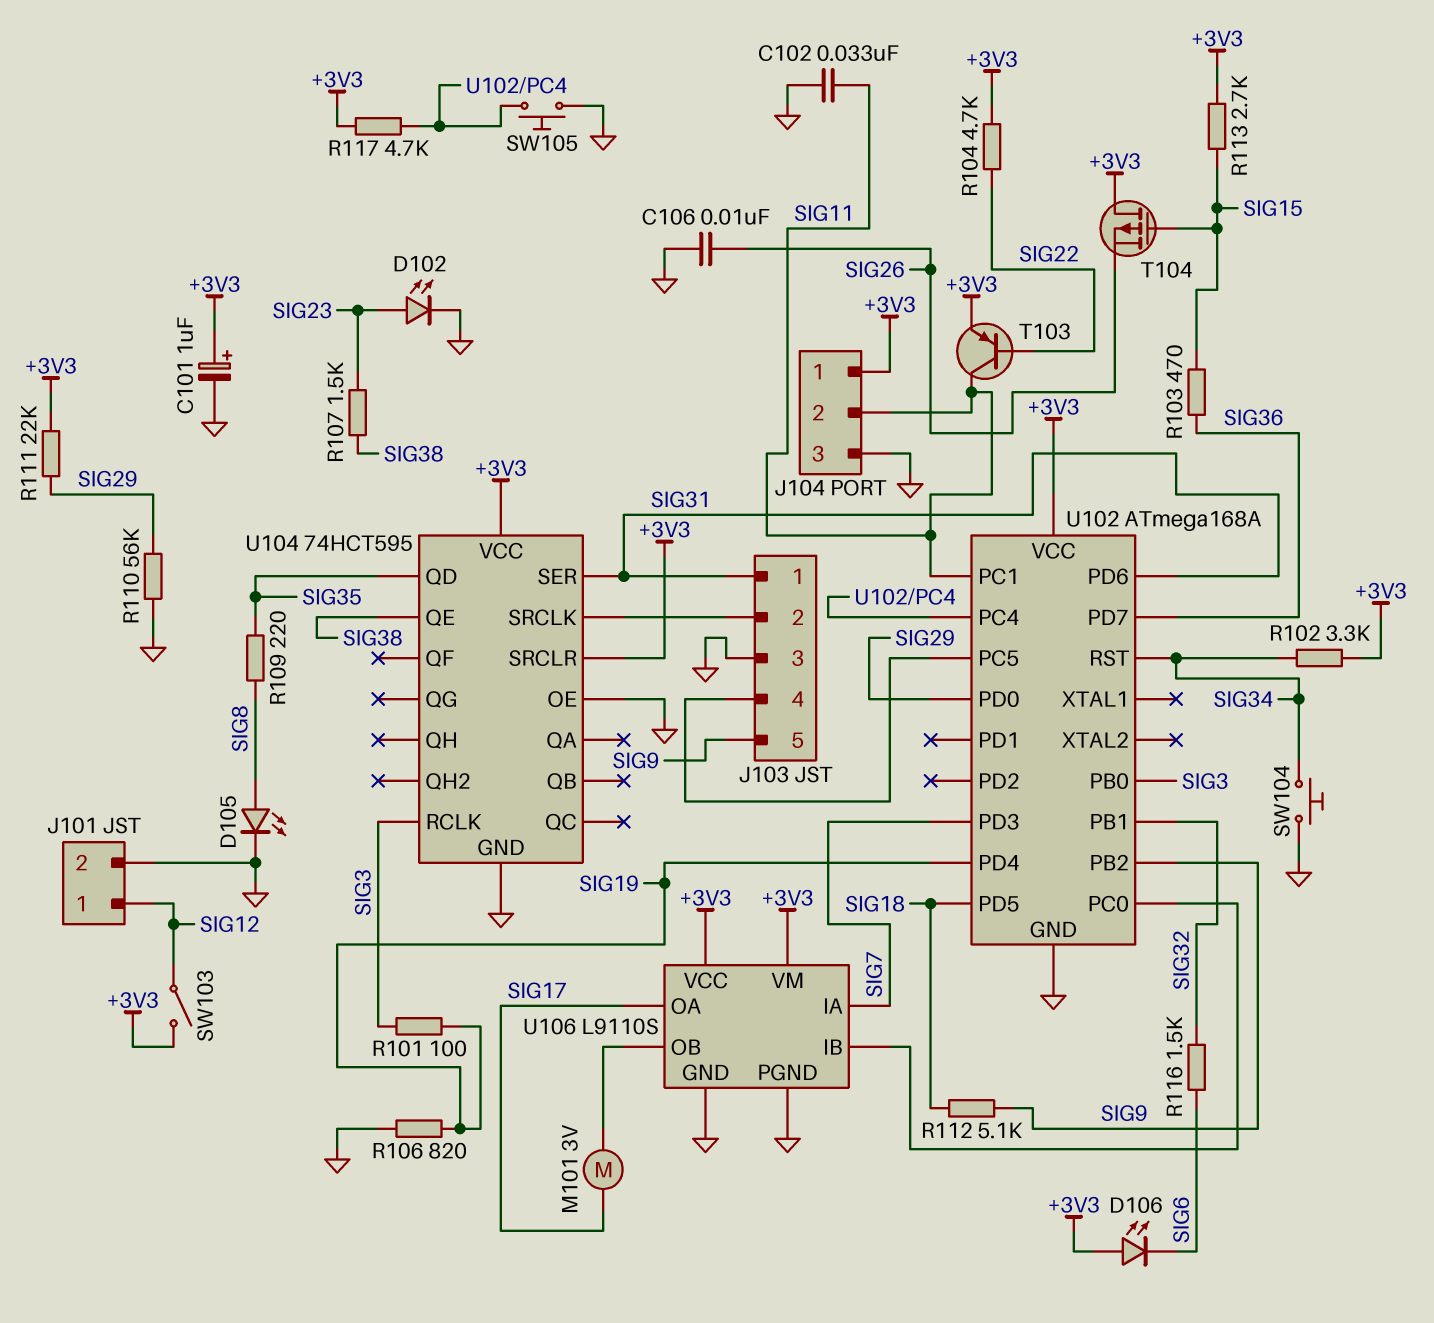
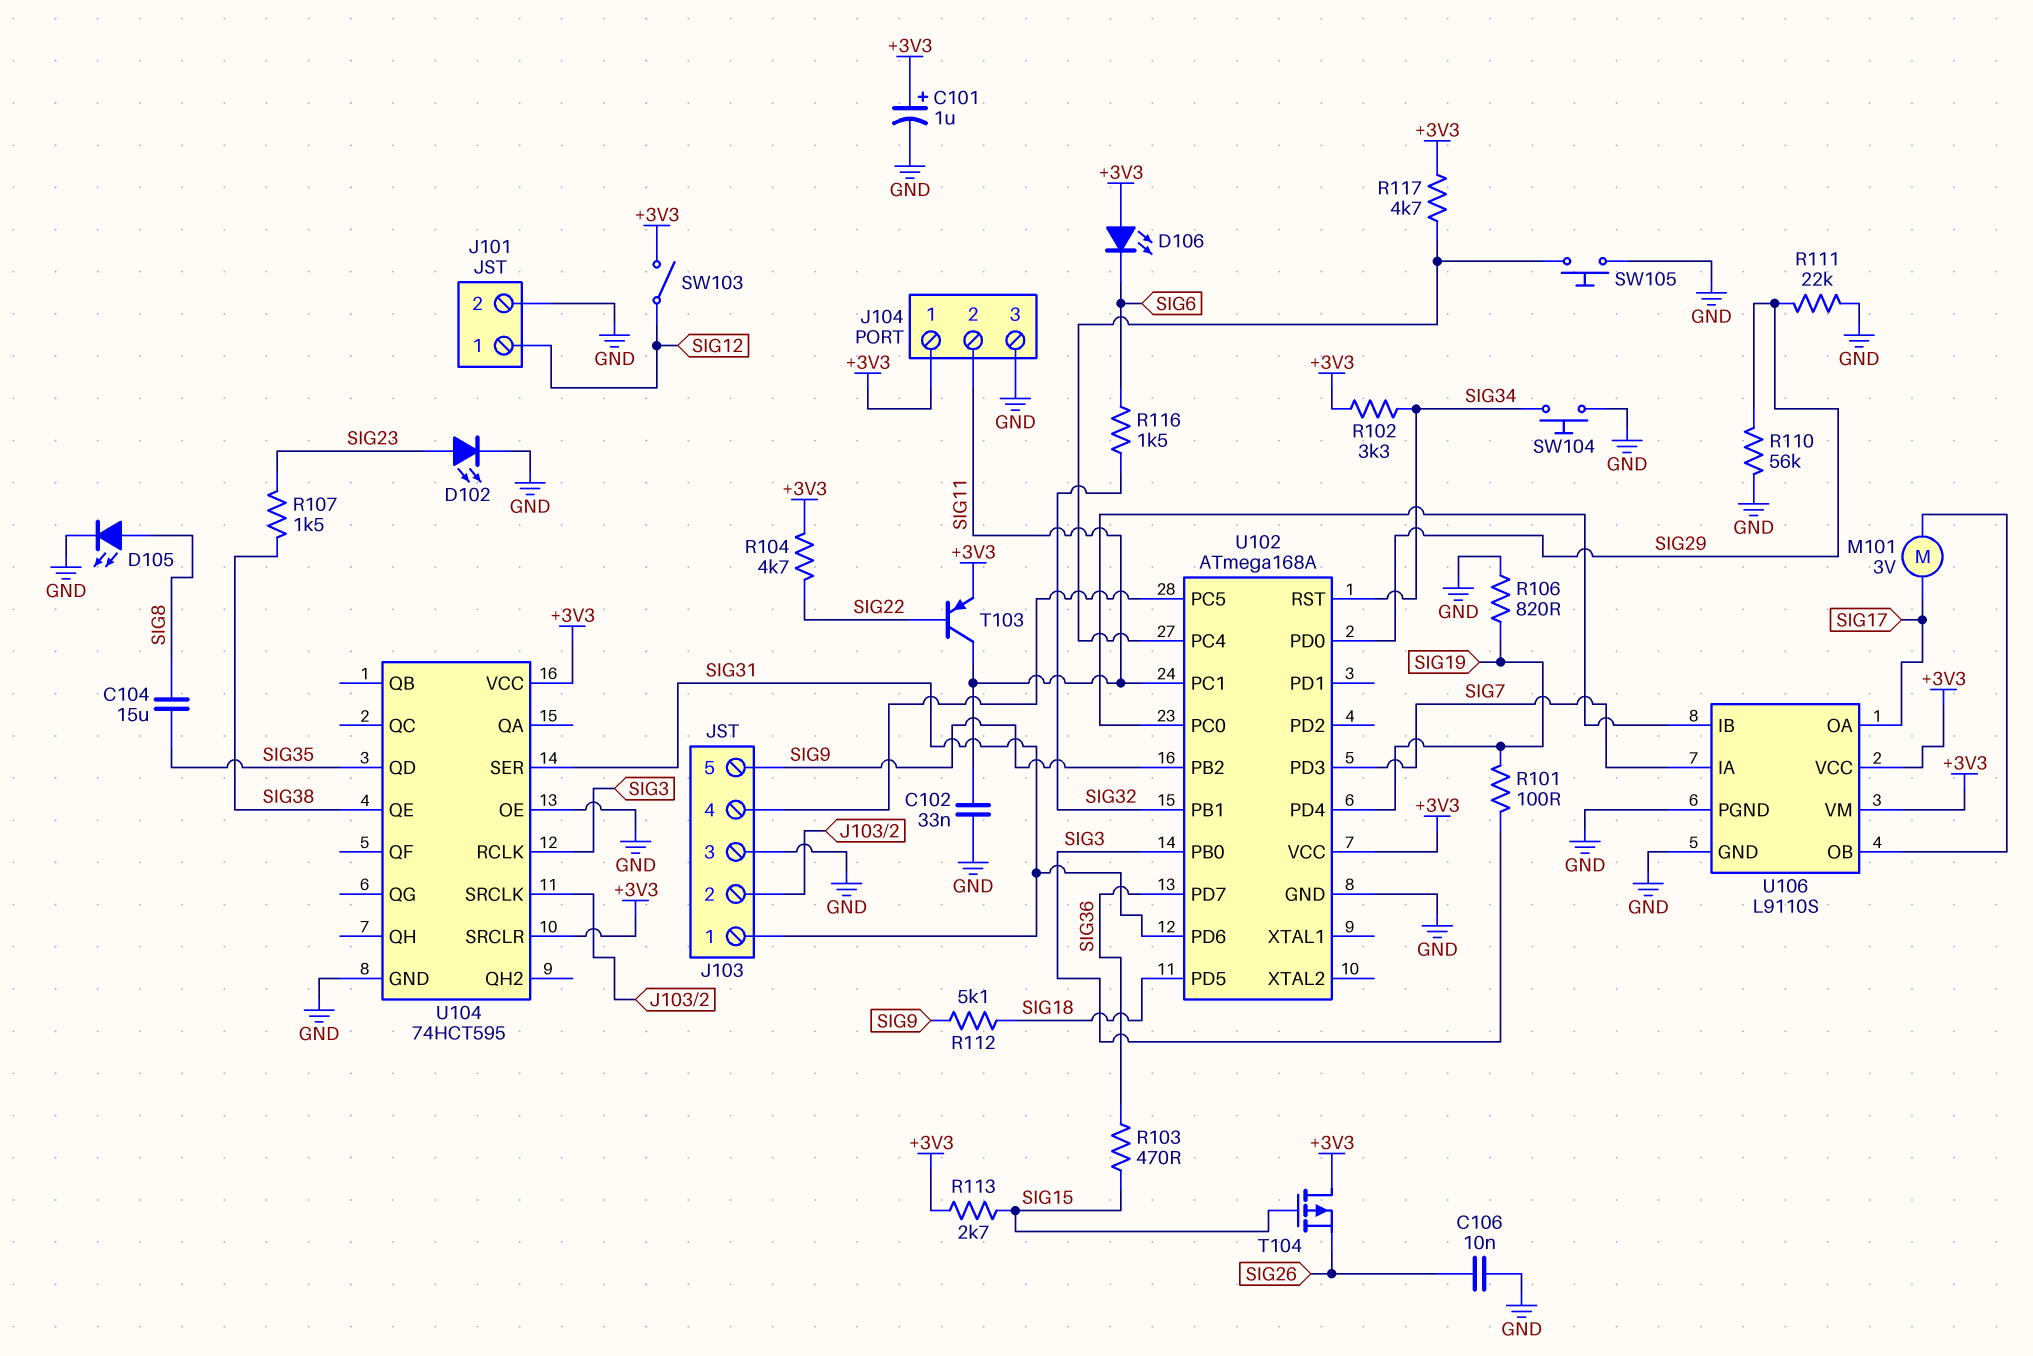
C104: none -> 15uF (SIG8, SIG35)
R109: 220 (SIG8, SIG35) -> none
R111: 22k (+3V3, SIG29) -> 22k (GND, SIG29)

